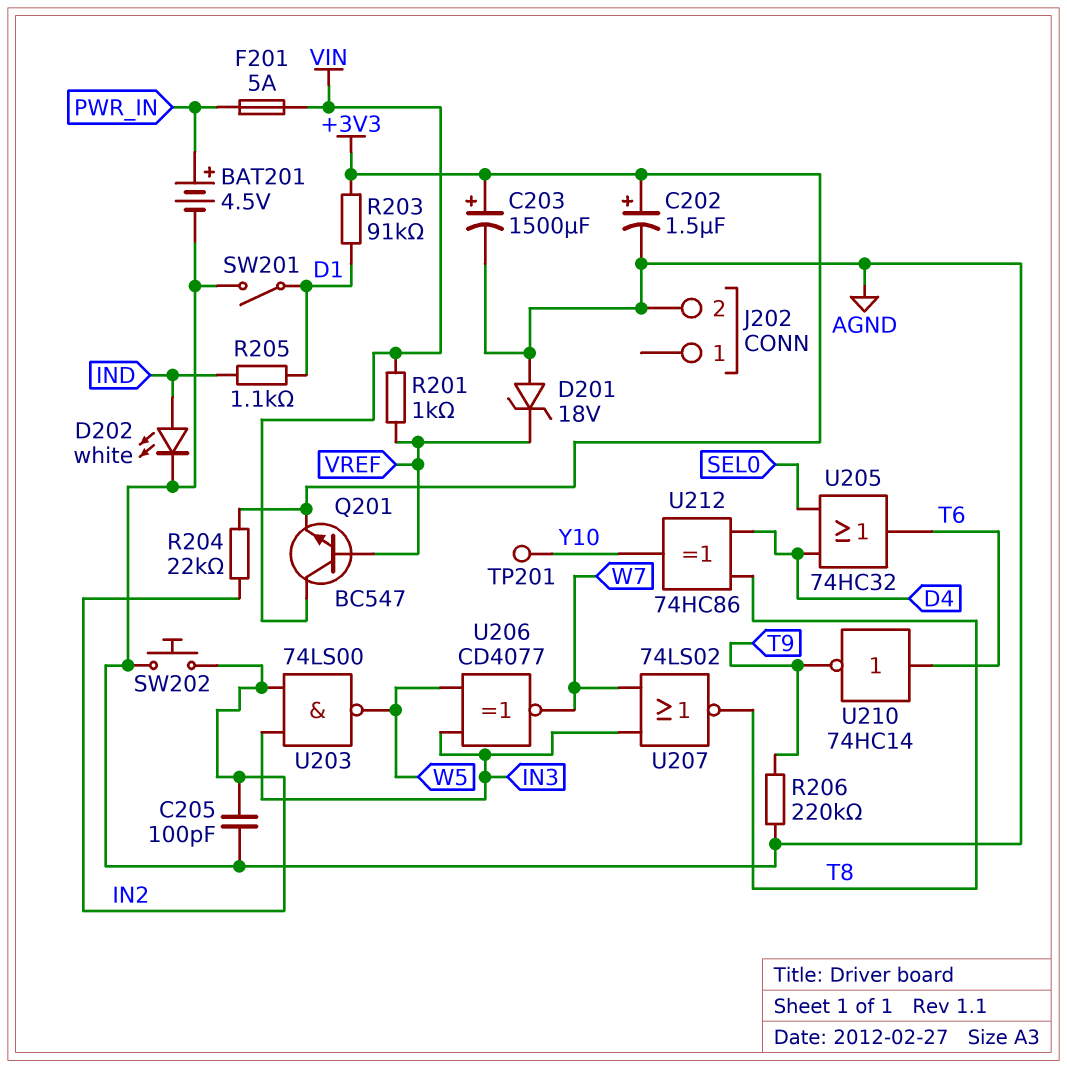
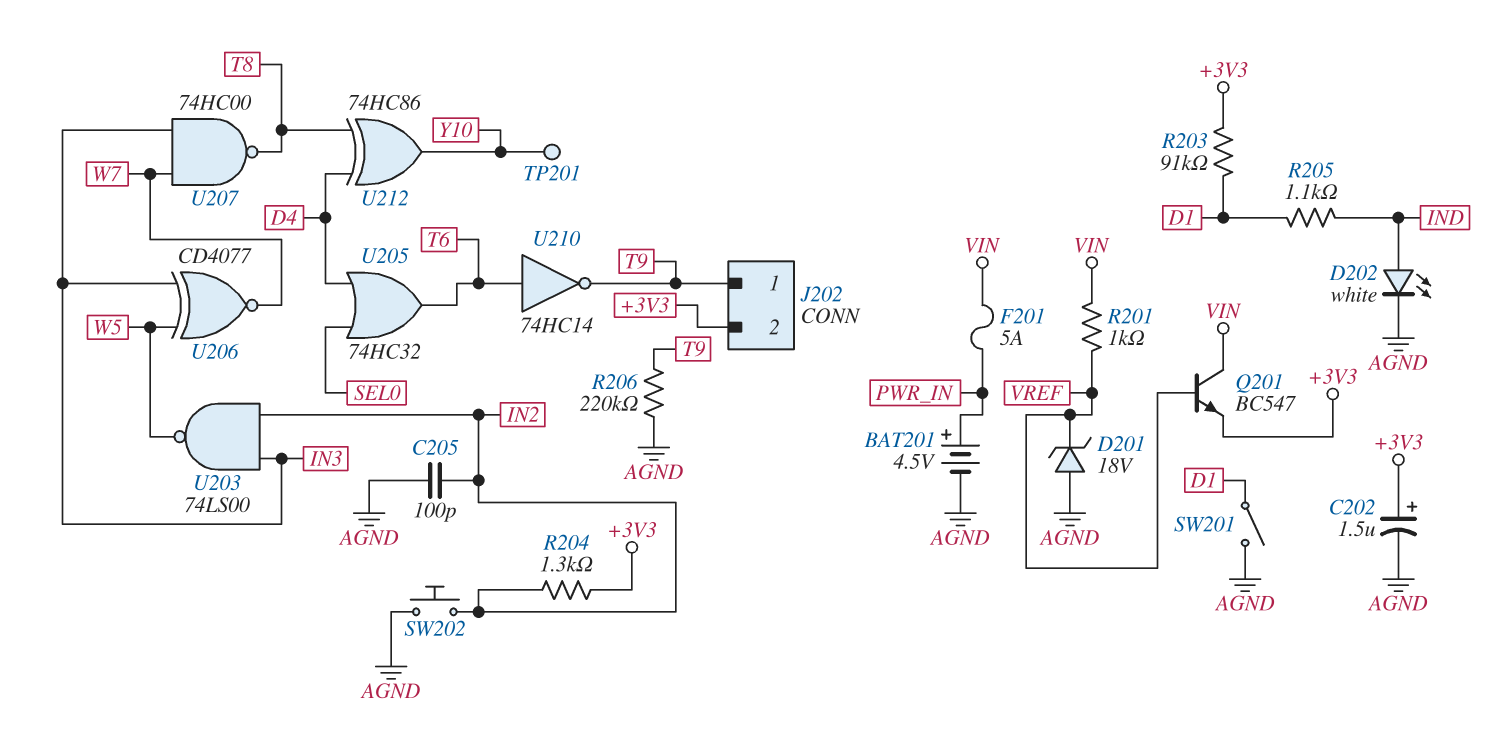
C203: 1500uF (plus +3V3, minus AGND) -> none
J202 pin 1: none -> T9
J202 pin 2: AGND -> +3V3
R204: 22k (+3V3, IN2) -> 1.3k (+3V3, IN2)
U207: NOR 74LS02 (in IN3, in W7, out T8) -> NAND 74HC00 (in IN3, in W7, out T8)

